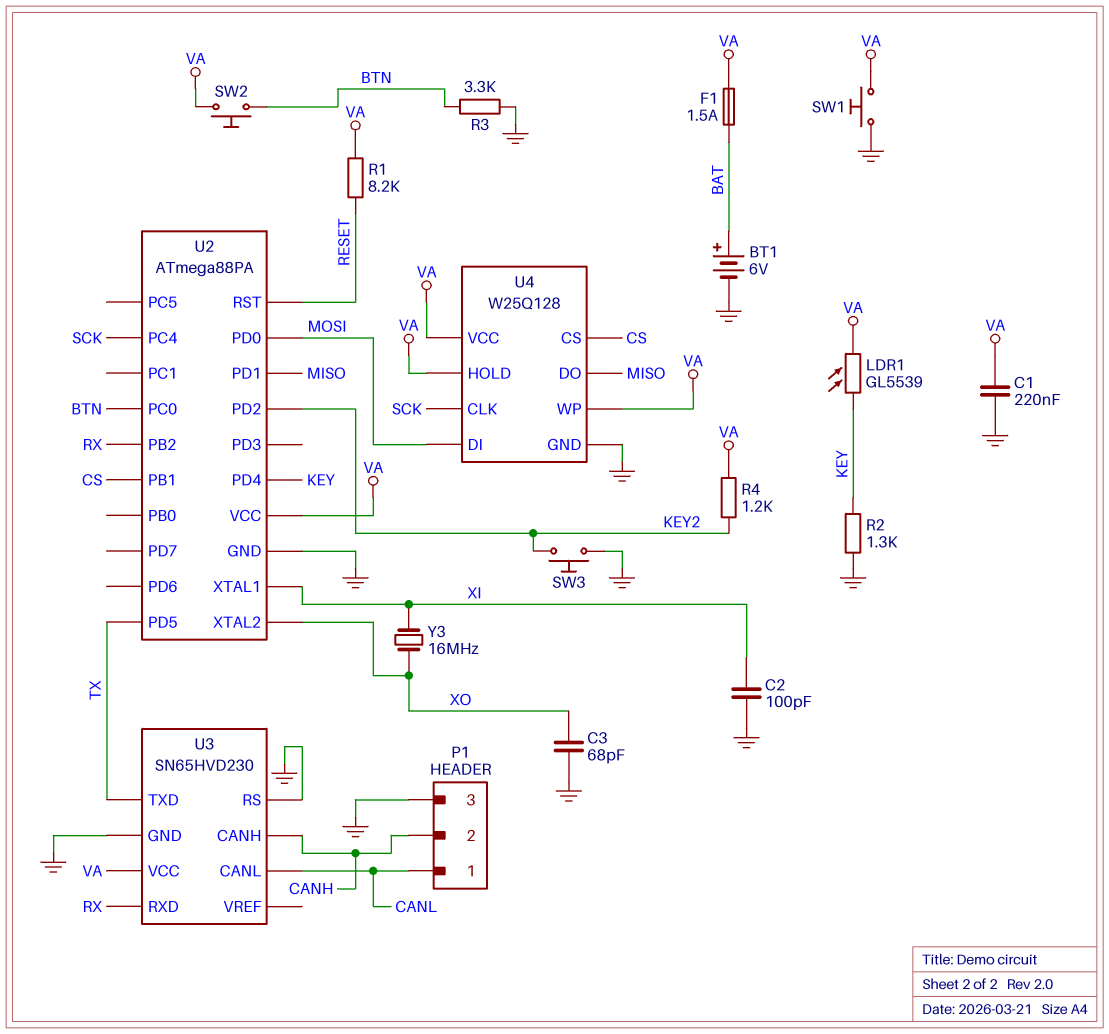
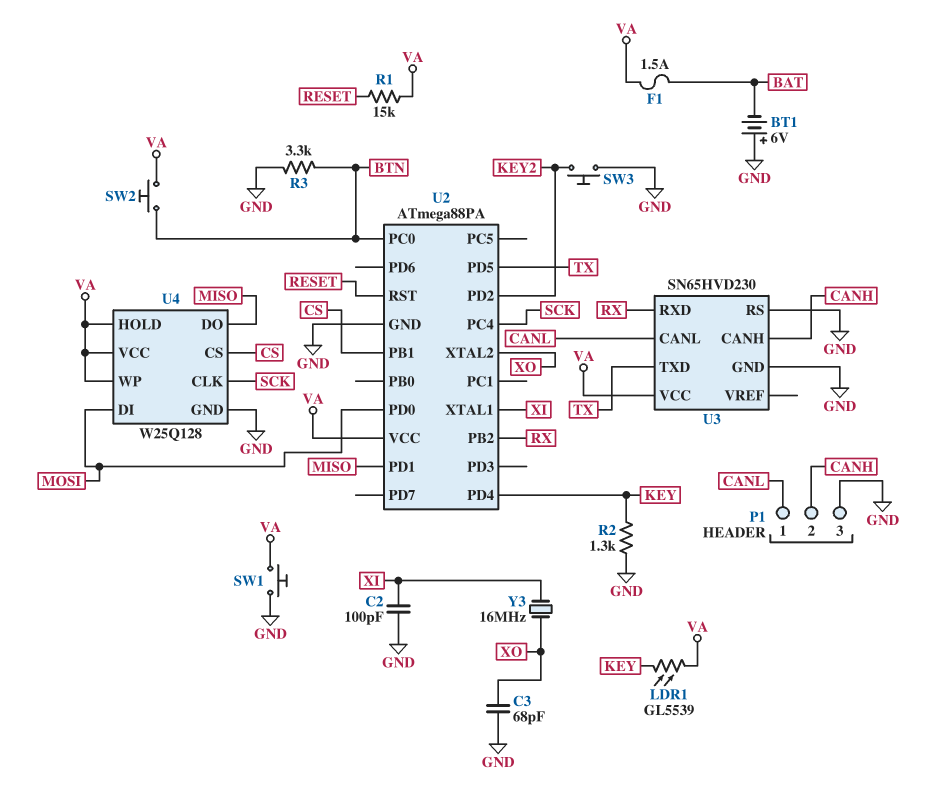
BT1: 6V (plus BAT, minus GND) -> 6V (plus GND, minus BAT)
C1: 220nF (GND, VA) -> none
R1: 8.2k (RESET, VA) -> 15k (RESET, VA)
R4: 1.2k (KEY2, VA) -> none

